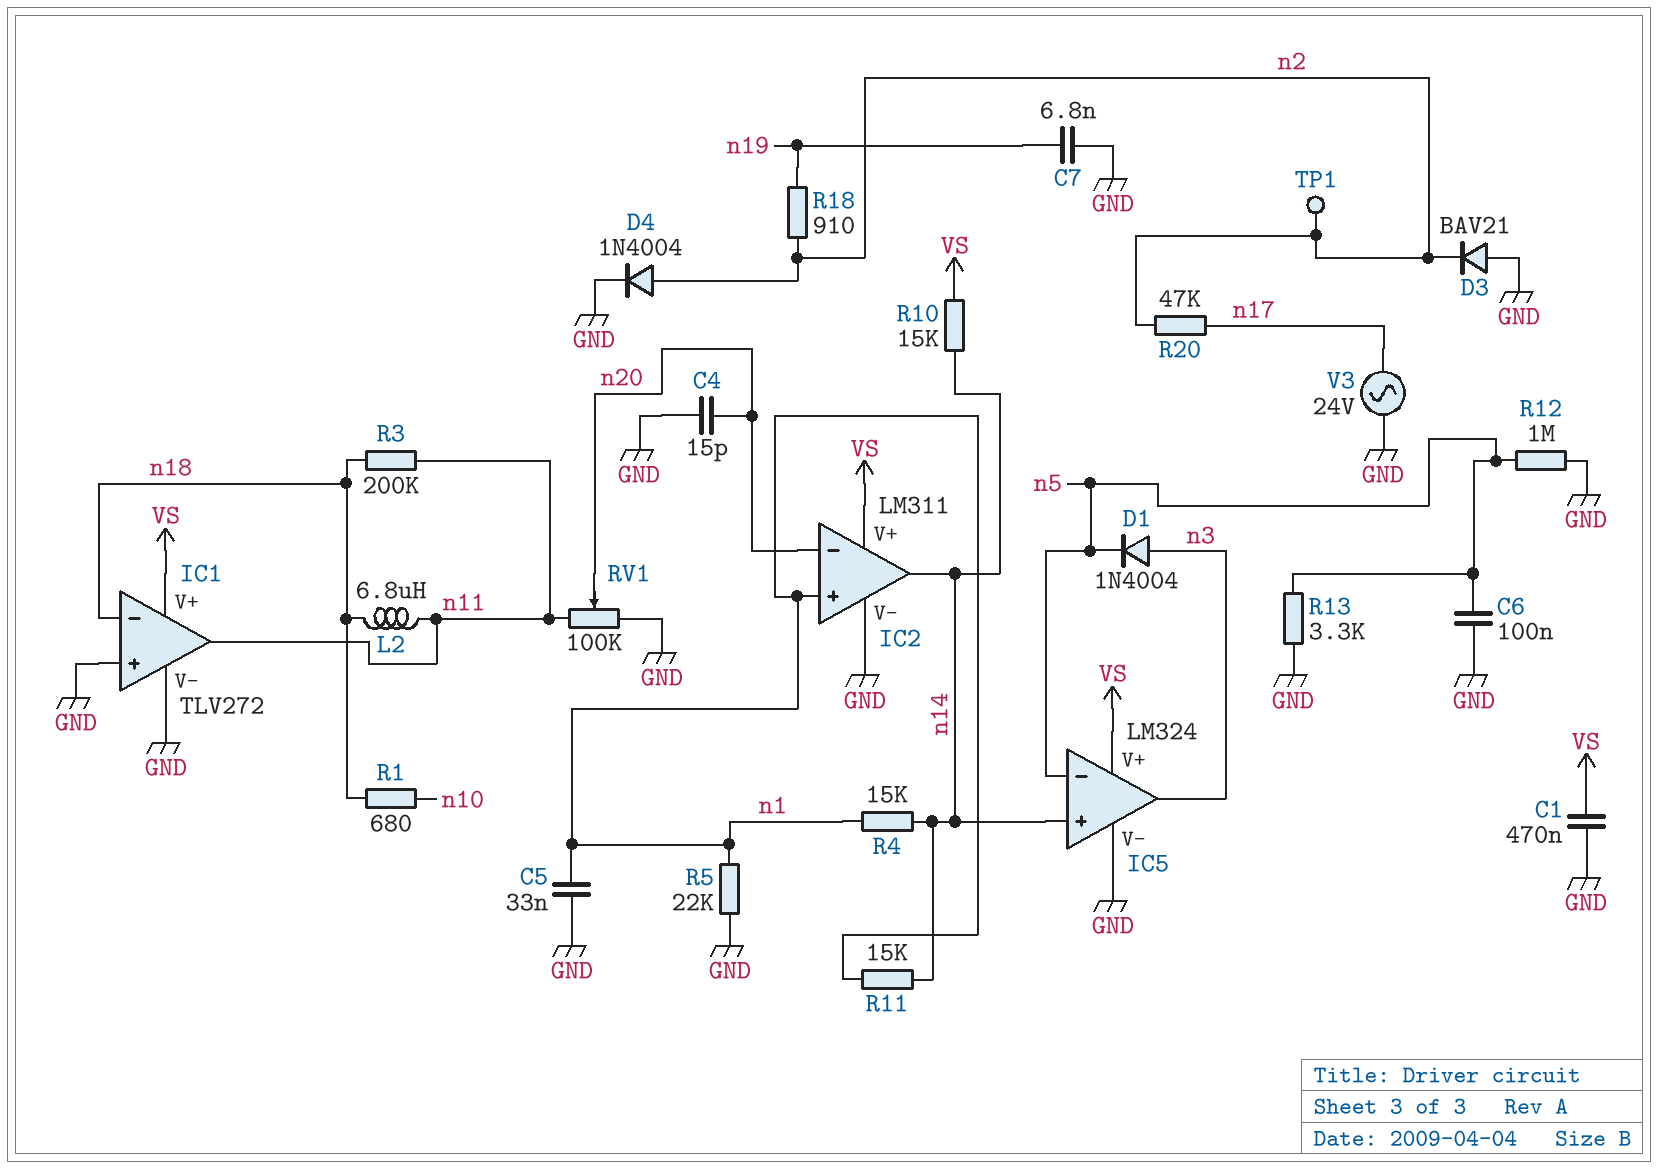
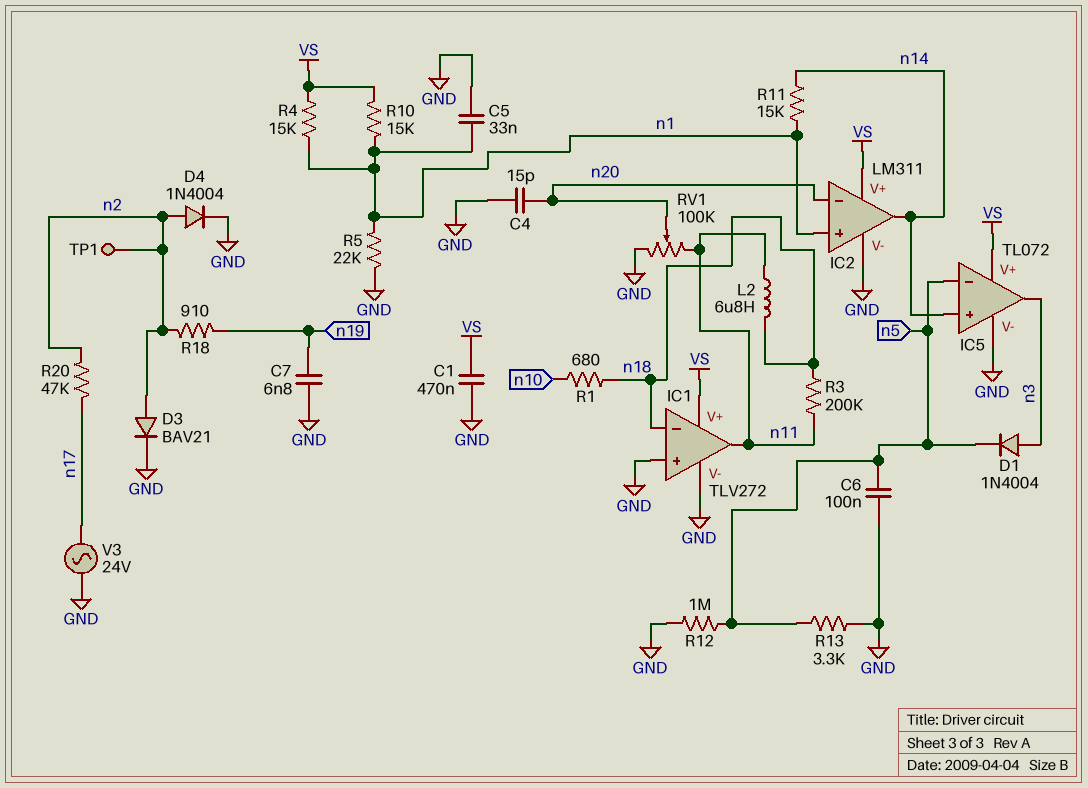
D3: diode BAV21 (A GND, K n2) -> diode BAV21 (A n2, K GND)
IC5: LM324 -> TL072
R4: 15k (n1, n14) -> 15k (VS, n1)
R10: 15k (VS, n14) -> 15k (VS, n1)

